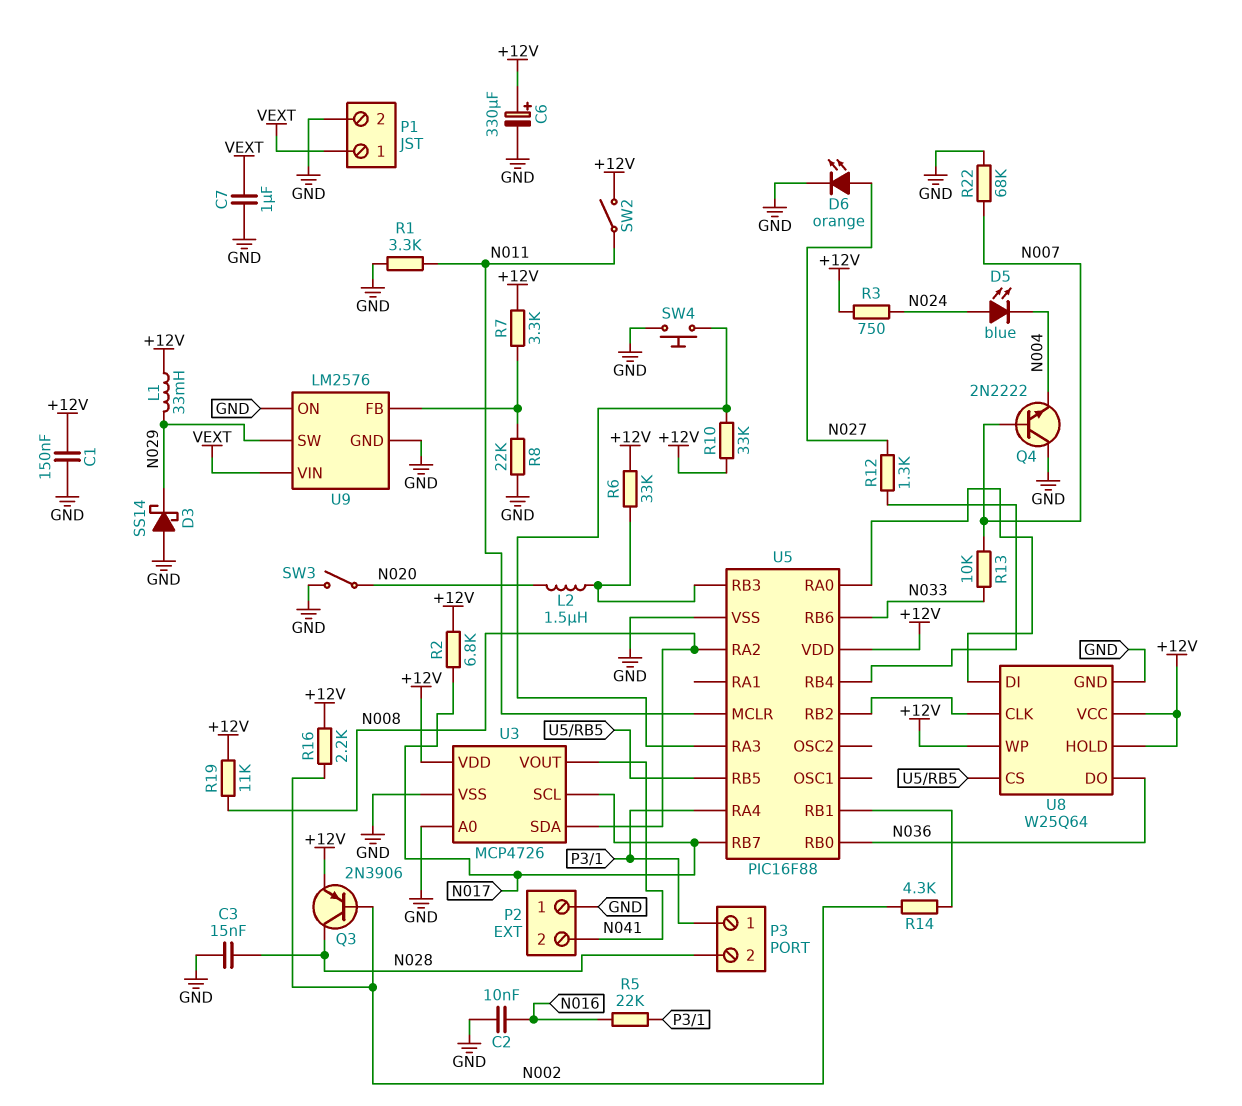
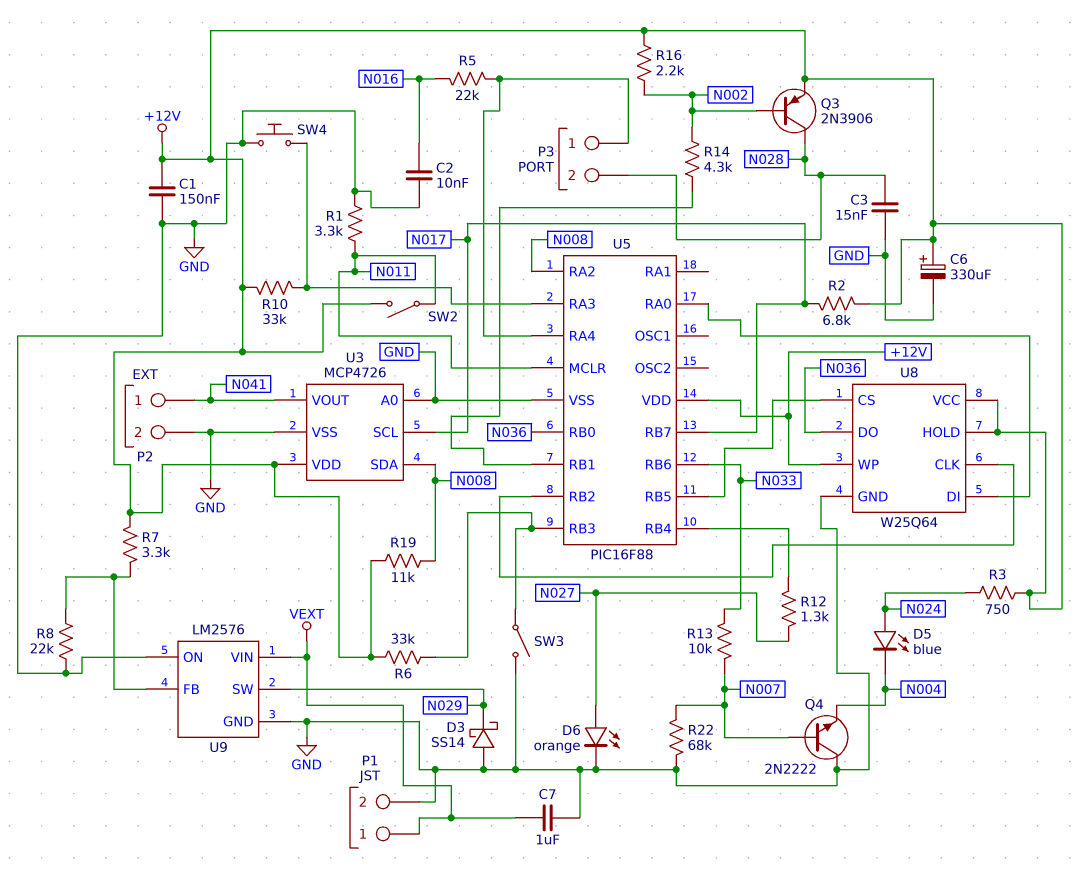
L1: 33mH (+12V, N029) -> none
L2: 1.5uH (N020, U5/RB3) -> none
P2 pin 1: GND -> N041
P2 pin 2: N041 -> GND
SW3: switch (GND, N020) -> switch (GND, U5/RB3)

